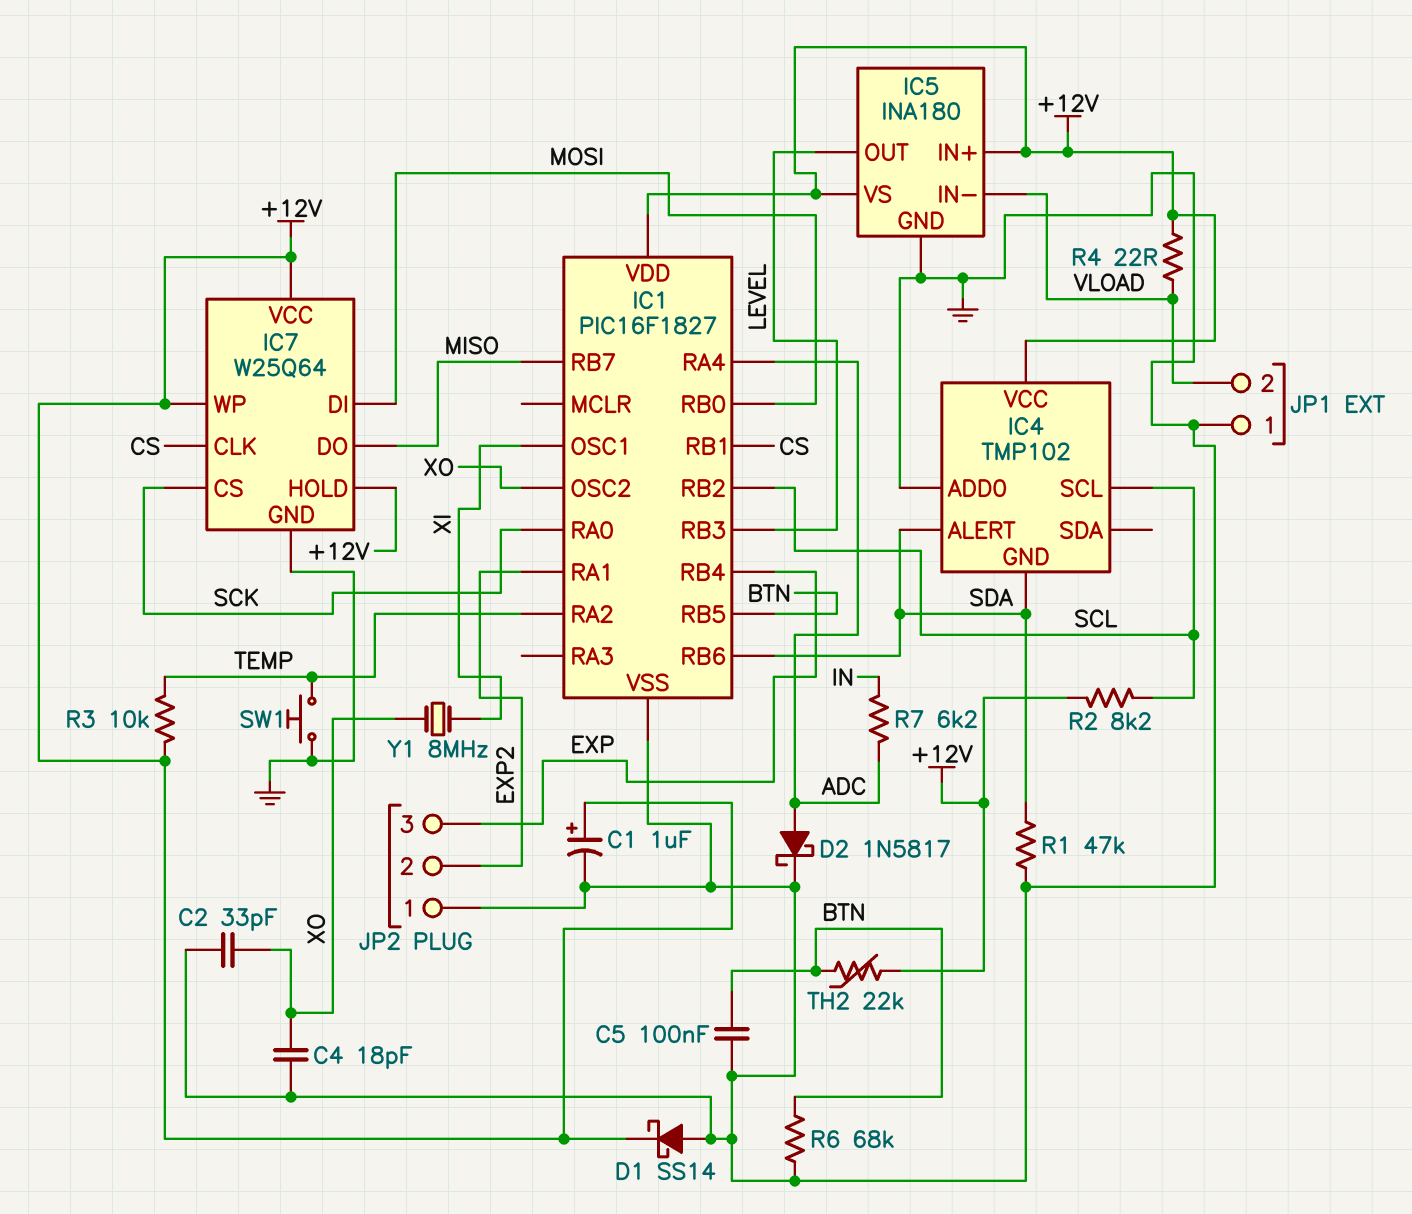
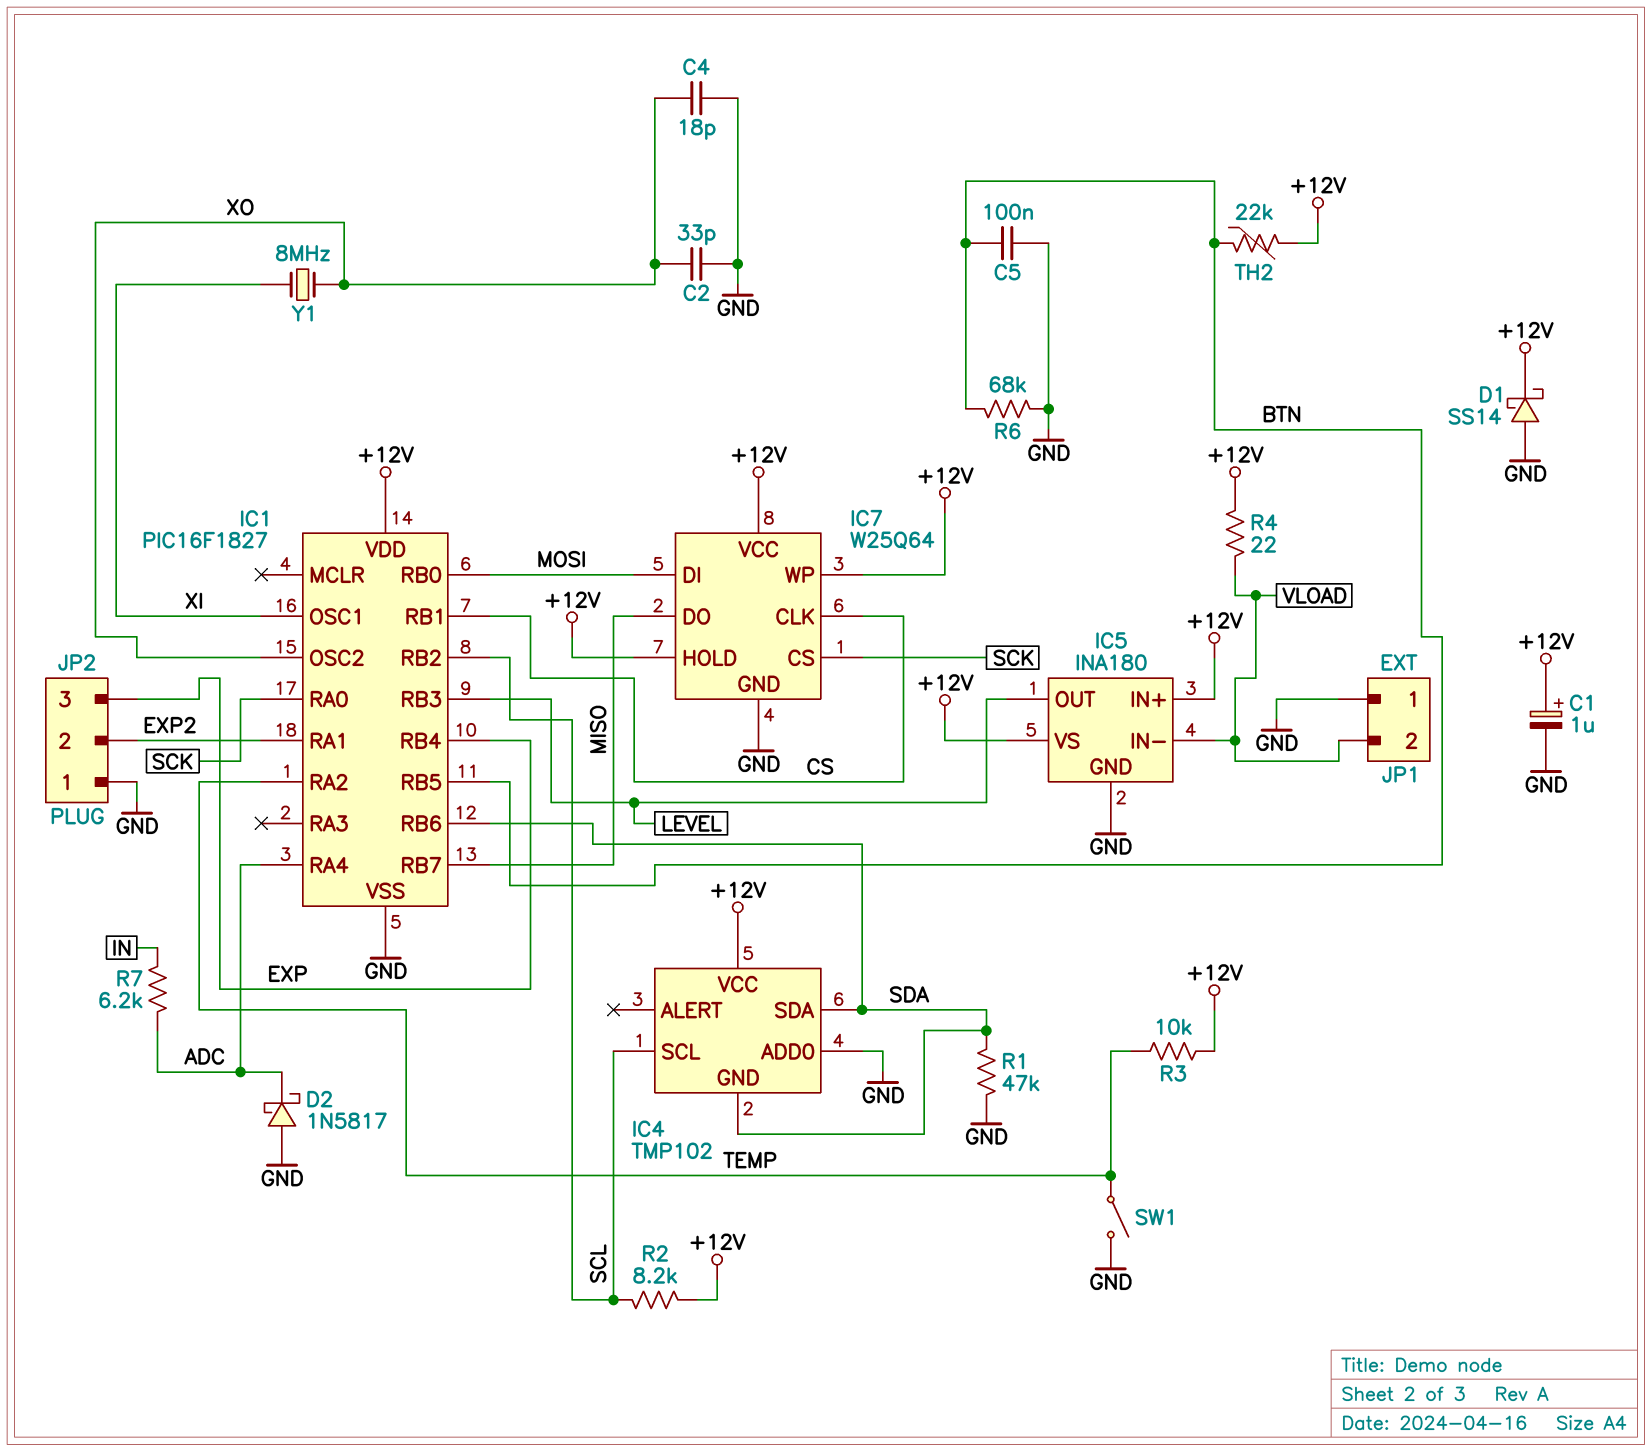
D2: schottky 1N5817 (A ADC, K GND) -> schottky 1N5817 (A GND, K ADC)
IC4 pin ALERT: SDA -> none
IC4 pin SDA: none -> SDA
SW1: button (GND, TEMP) -> switch (GND, TEMP)

